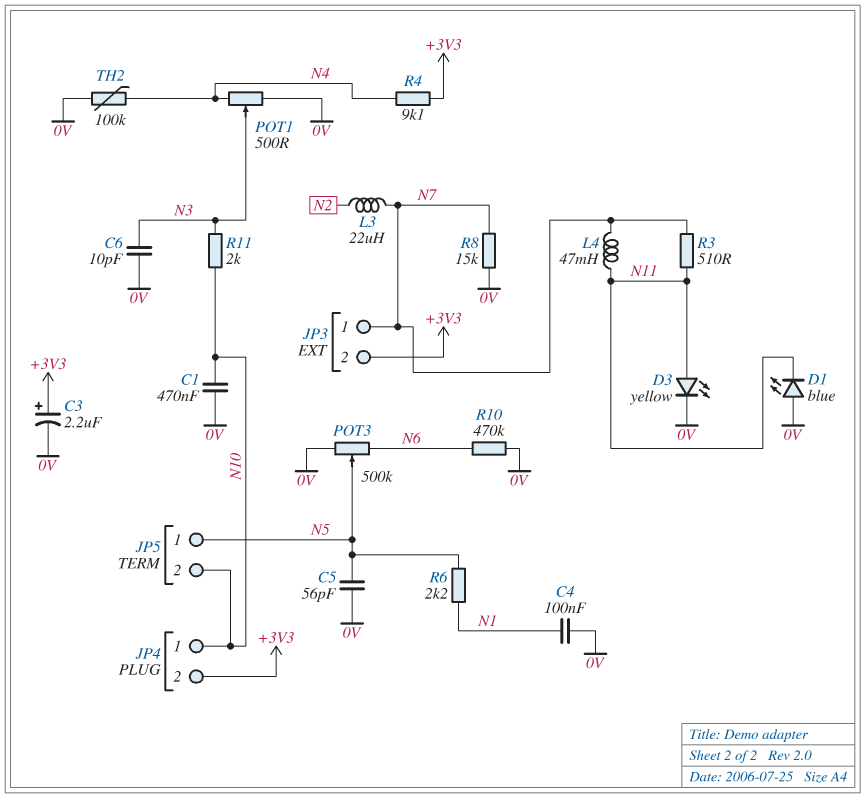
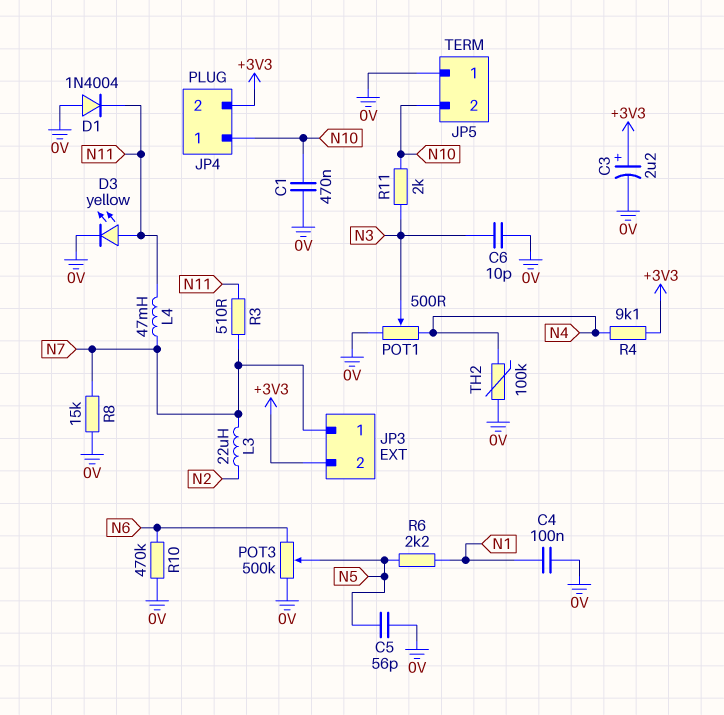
D1: LED blue (A 0V, K N11) -> diode 1N4004 (A 0V, K N11)
JP5 pin 1: N5 -> 0V

